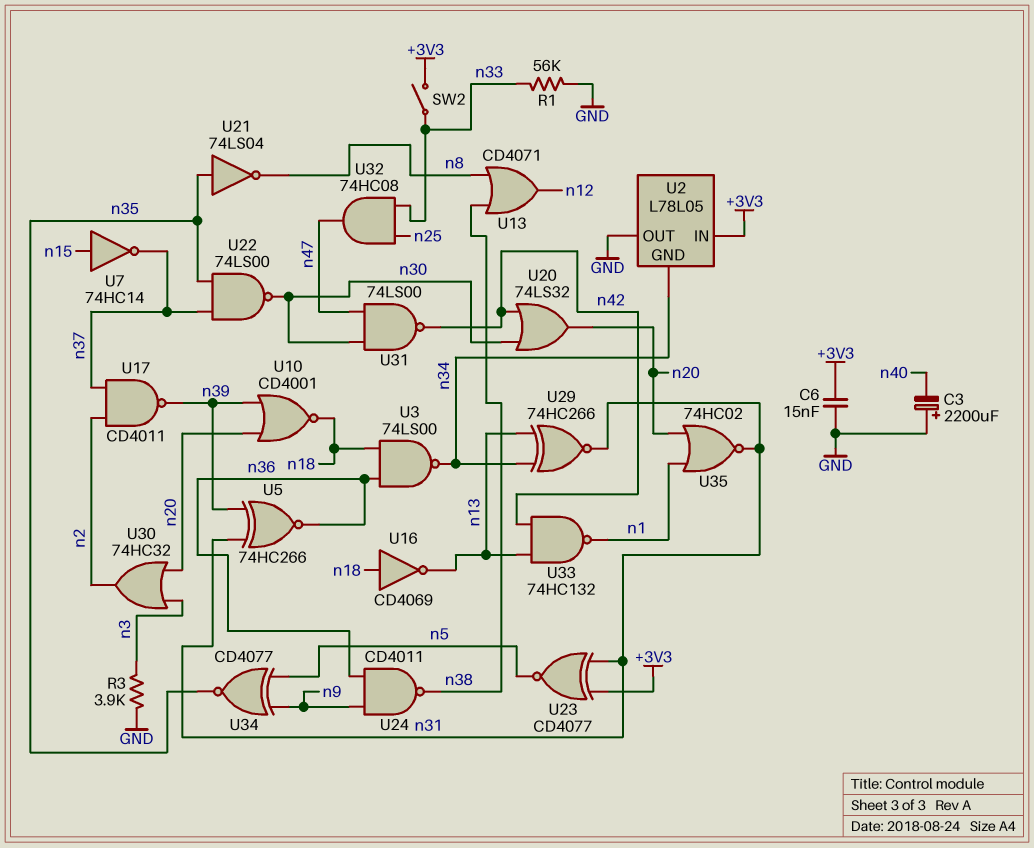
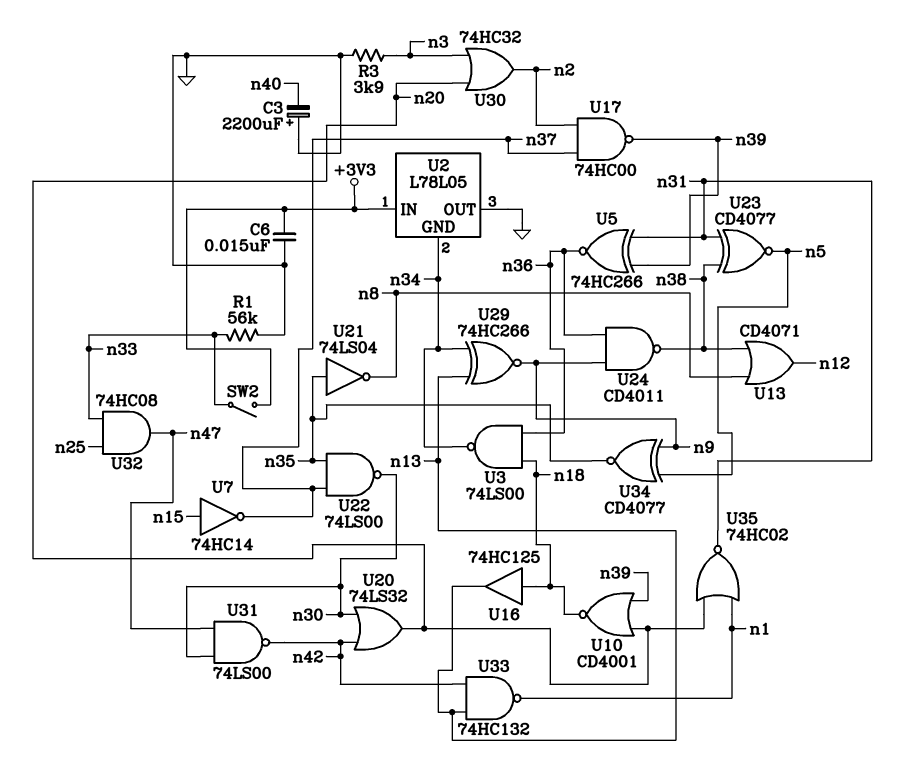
U16: NOT CD4069 (in n18, out n13) -> buffer 74HC125 (in n18, out n13)
U17: NAND CD4011 (in n2, in n37, out n39) -> NAND 74HC00 (in n2, in n37, out n39)
U23: XNOR CD4077 (in +3V3, in n31, out n5) -> XNOR CD4077 (in n31, in n38, out n5)
U29: XNOR 74HC266 (in n13, in n34, out n31) -> XNOR 74HC266 (in n13, in n34, out n9)

